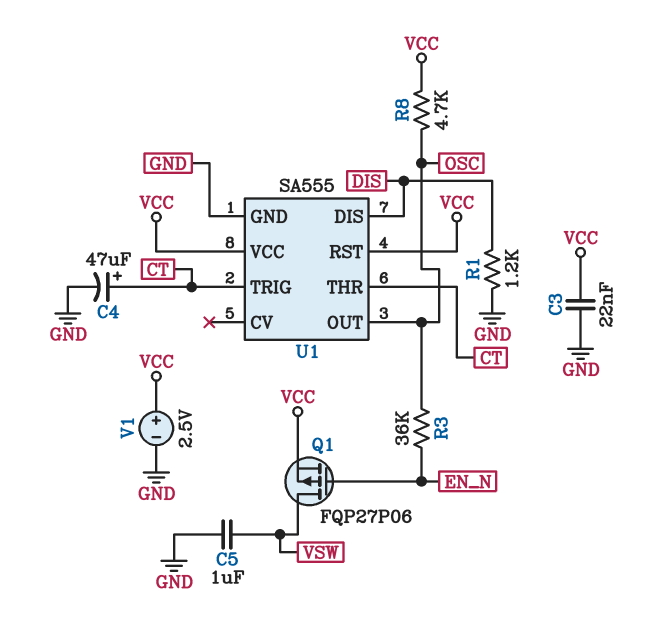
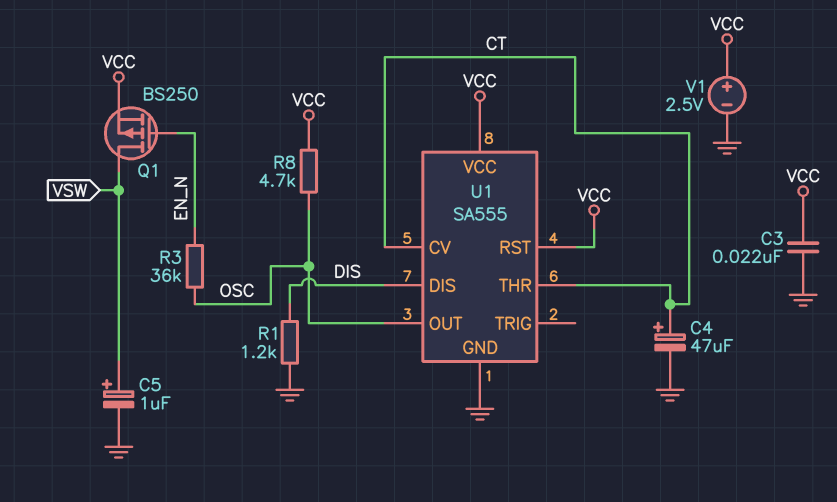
C5: 1uF (GND, VSW) -> 1uF (plus VSW, minus GND)
Q1: PMOS FQP27P06 (G EN_N, D VSW, S VCC) -> PMOS BS250 (G EN_N, D VSW, S VCC)
U1 pin CV: none -> CT
U1 pin TRIG: CT -> none

